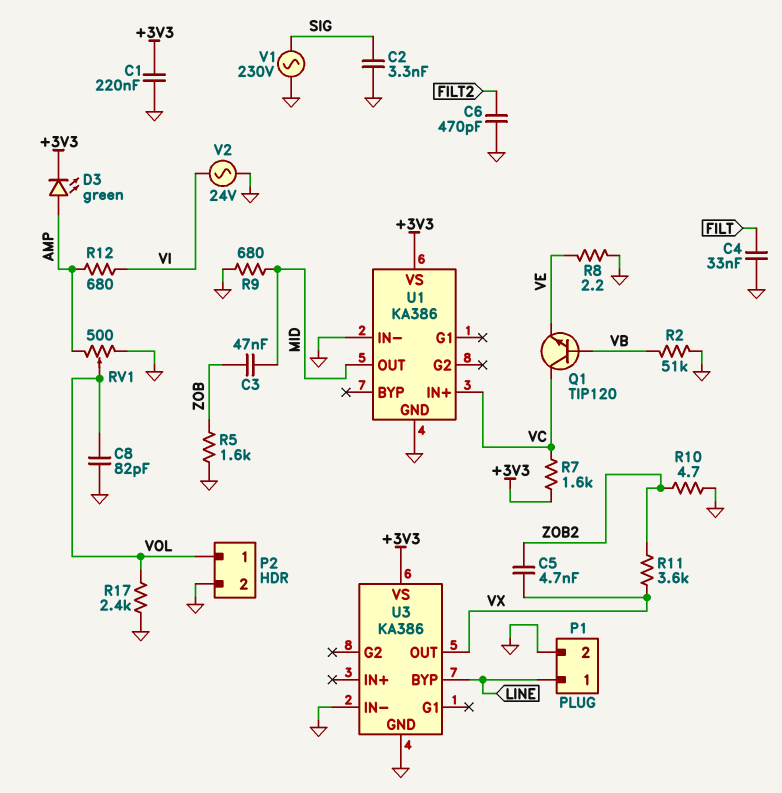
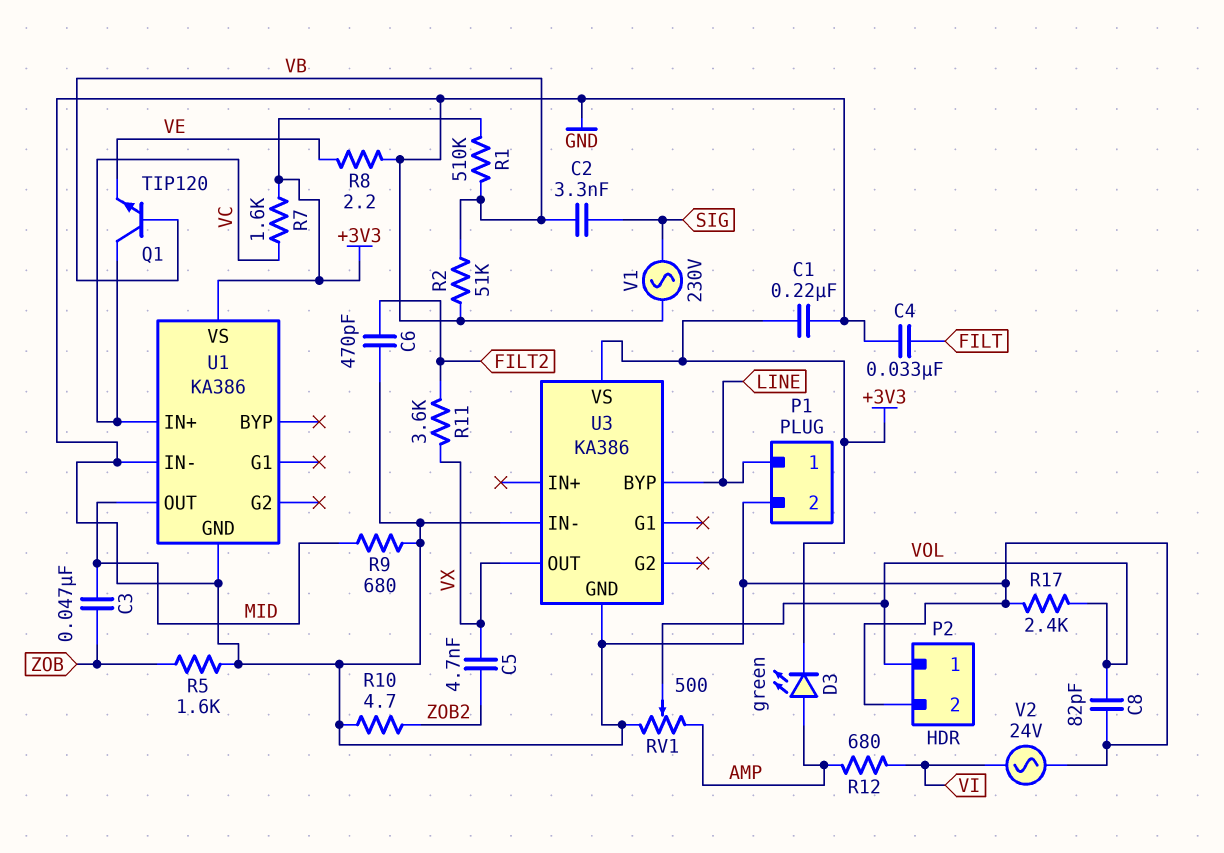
C2: 3.3nF (GND, SIG) -> 3.3nF (SIG, VB)
R1: none -> 510k (+3V3, VB)
R11: 3.6k (VX, ZOB2) -> 3.6k (FILT2, VX)

